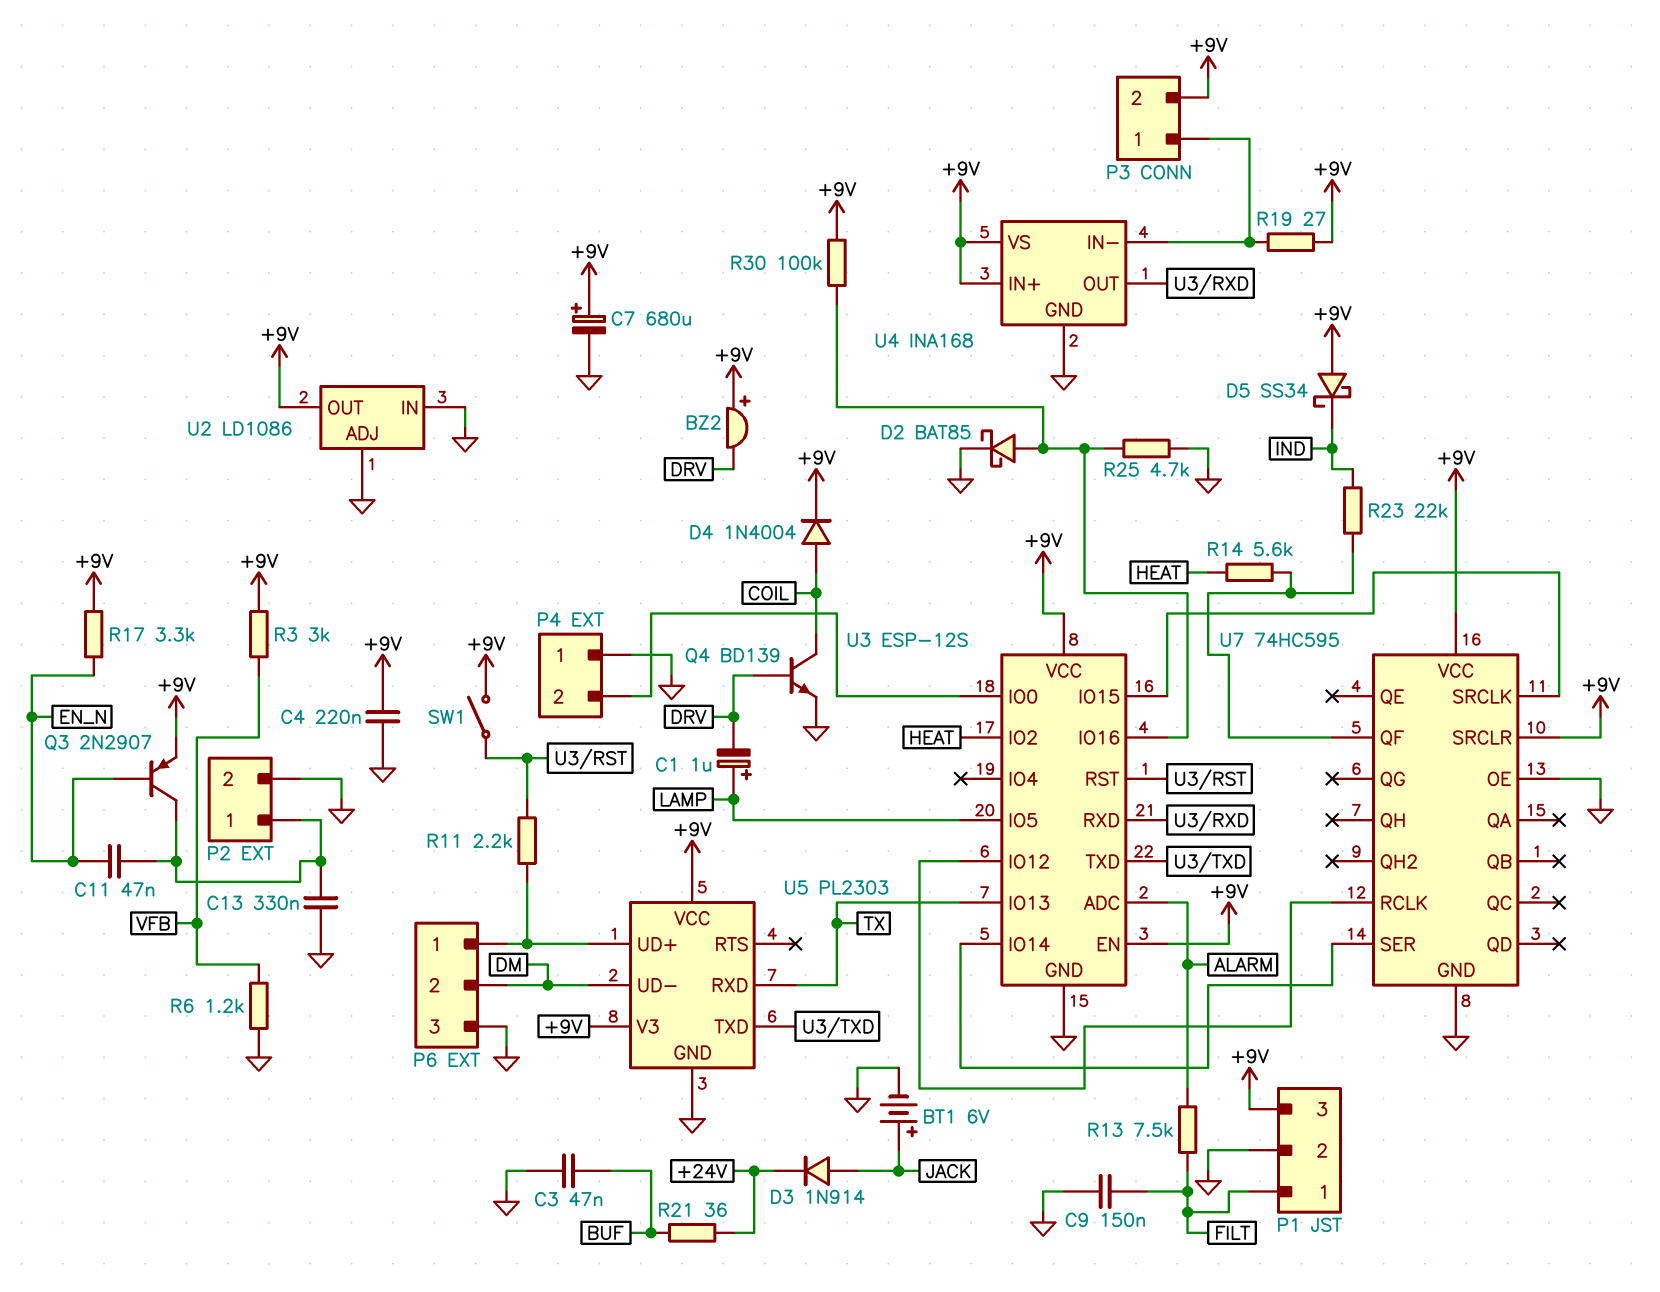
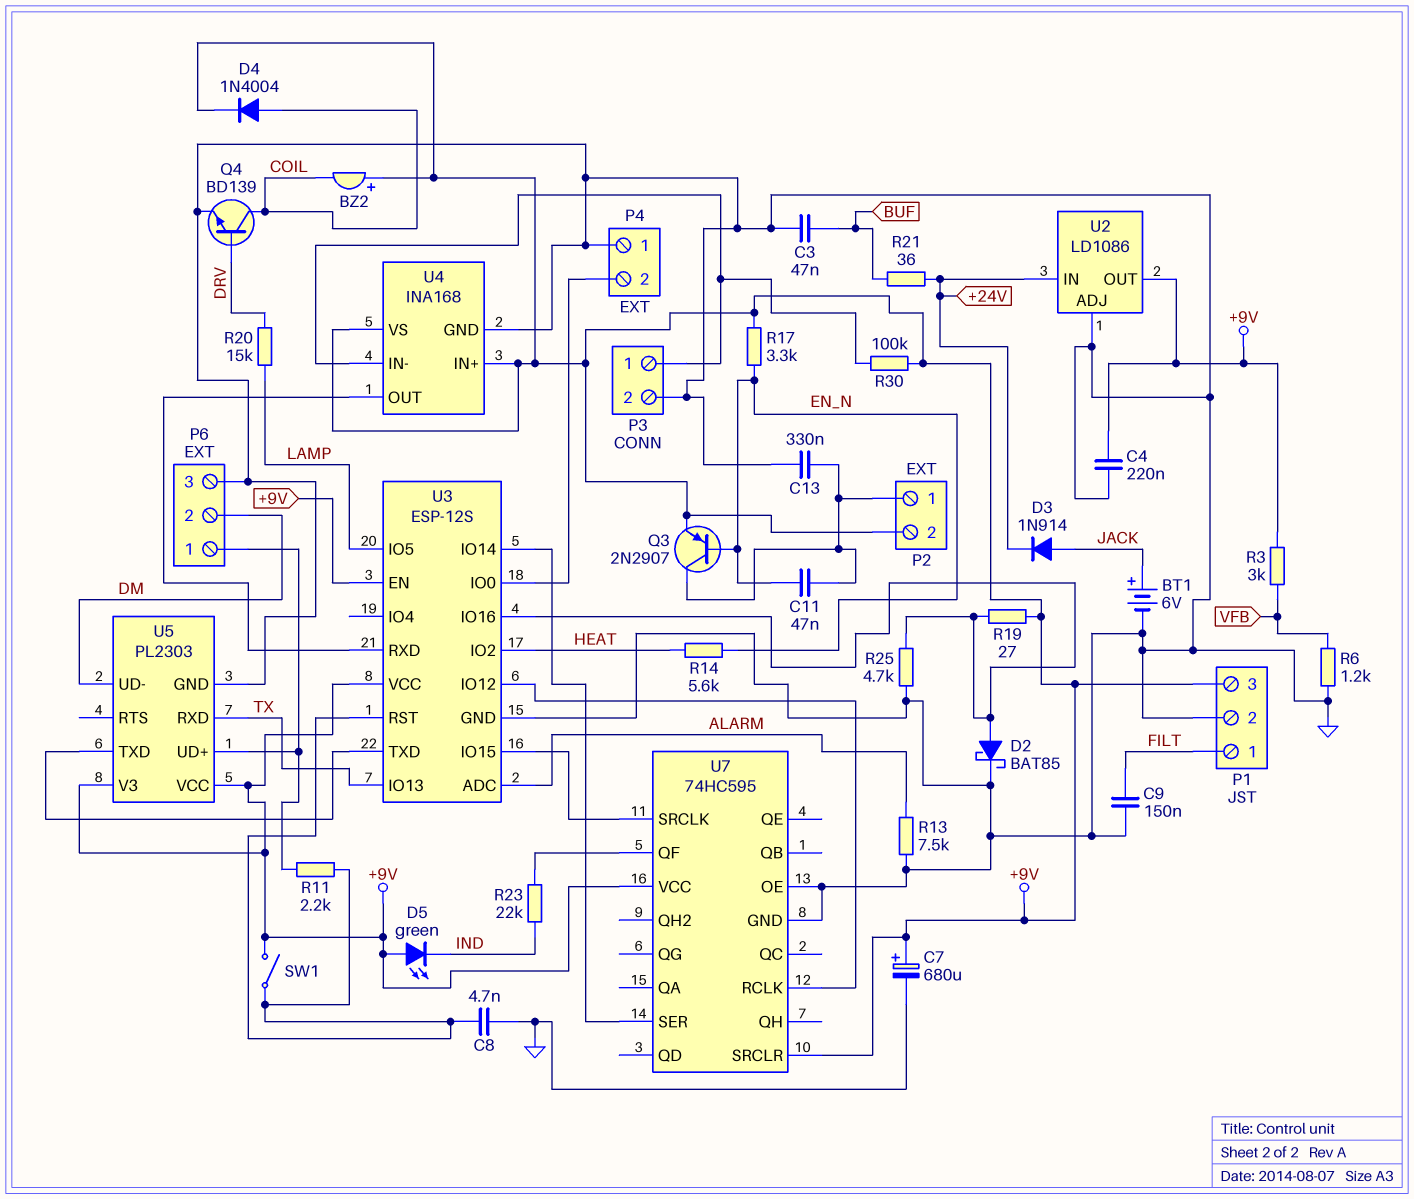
BZ2: buzzer (plus +9V, minus DRV) -> buzzer (plus +9V, minus COIL)
C1: 1uF (plus LAMP, minus DRV) -> none
C8: none -> 4.7nF (GND, U3/RST)
D5: schottky SS34 (A +9V, K IND) -> LED green (A +9V, K IND)
P2 pin 2: GND -> +9V
P3 pin 2: +9V -> GND
R13: 7.5k (ALARM, FILT) -> 7.5k (ALARM, GND)
R14: 5.6k (HEAT, U7/QF) -> 5.6k (EN_N, HEAT)
R19: 27 (+9V, P3/1) -> 27 (+9V, U3/IO16)
R20: none -> 15k (DRV, LAMP)
R30: 100k (+9V, U3/IO16) -> 100k (+9V, P3/1)
U2 pin IN: GND -> +24V

